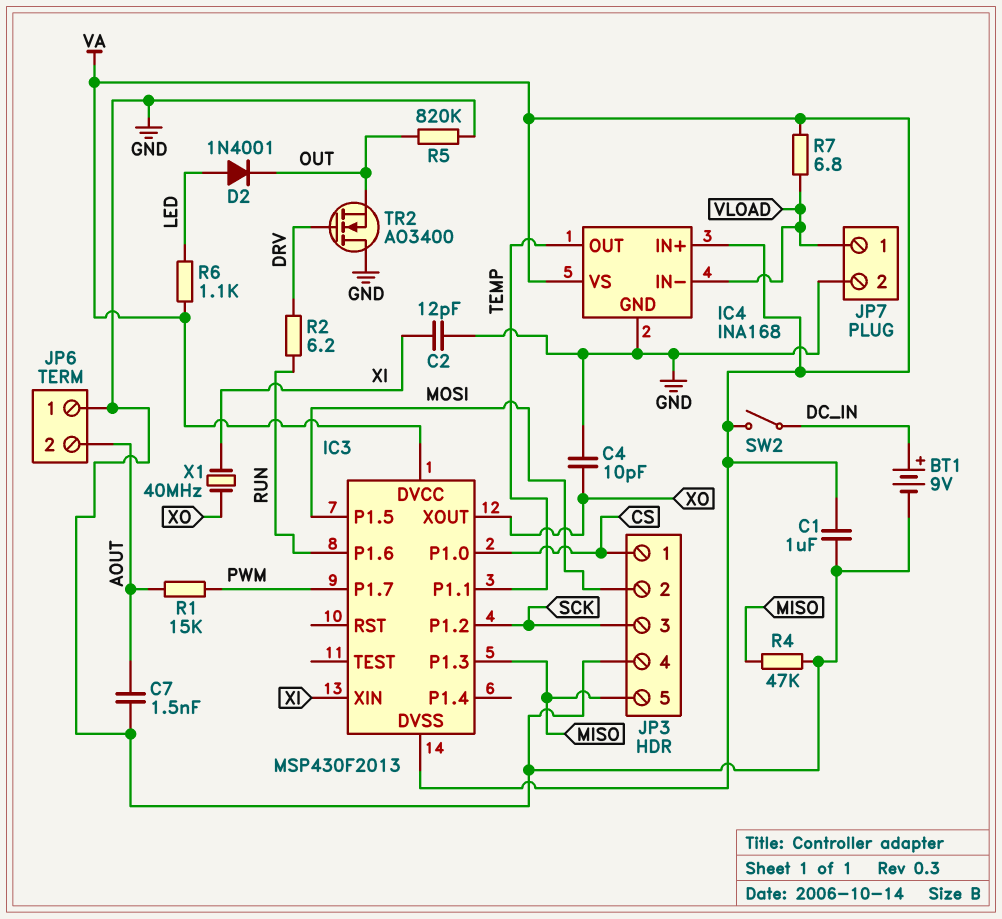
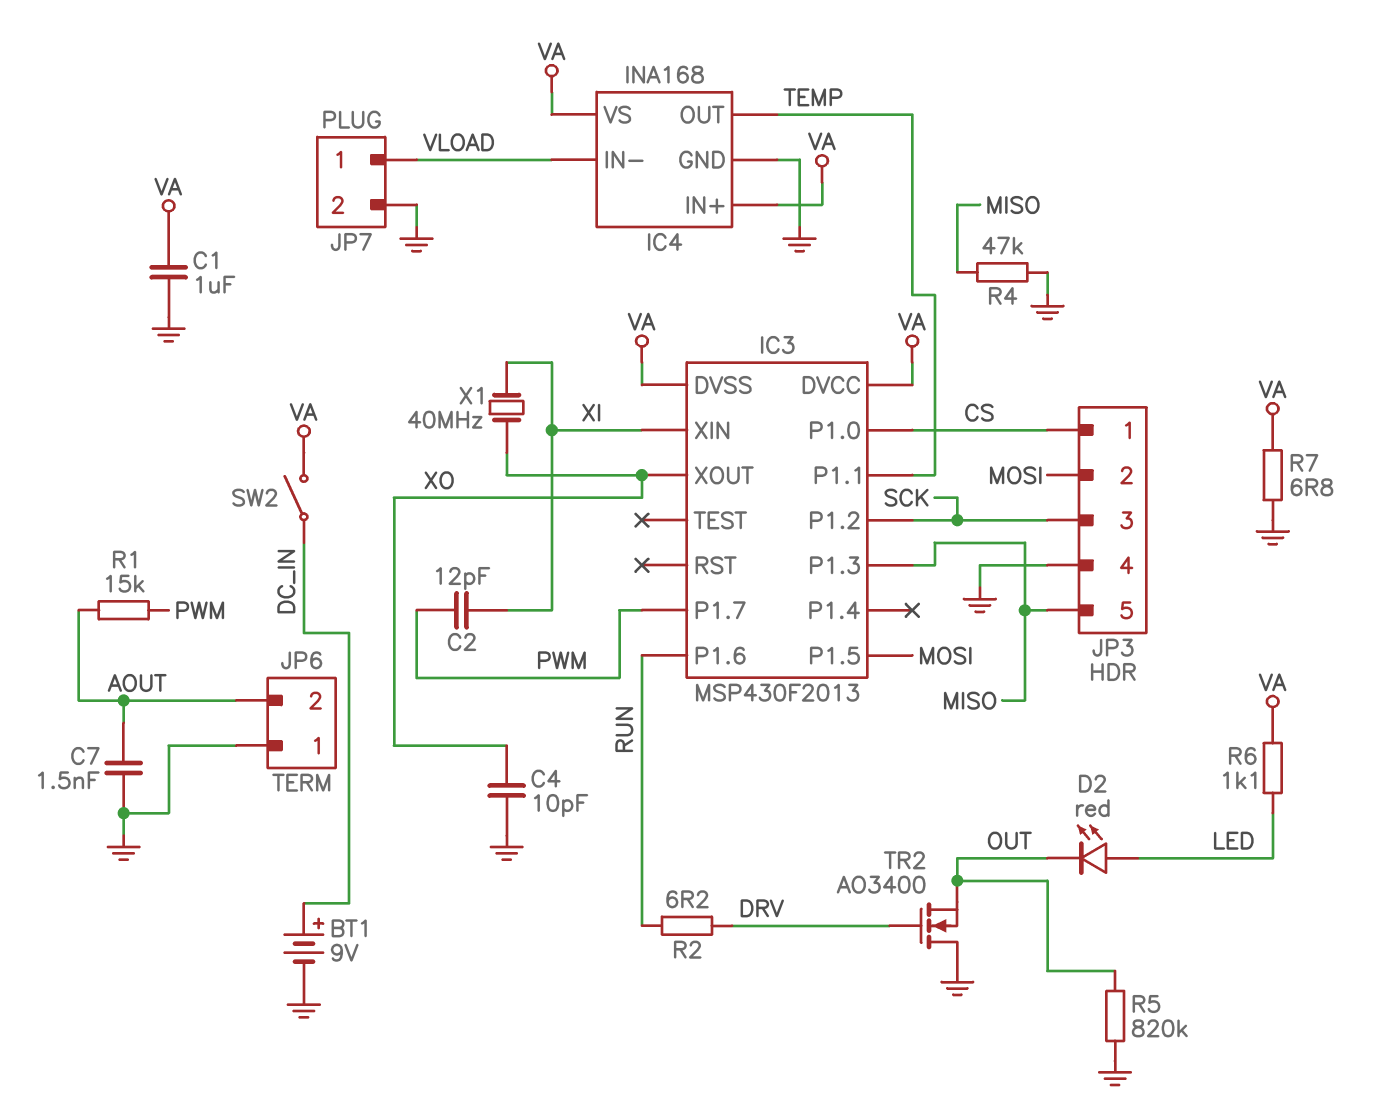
C2: 12pF (GND, XI) -> 12pF (PWM, XI)
D2: diode 1N4001 (A LED, K OUT) -> LED red (A LED, K OUT)
R7: 6.8 (VA, VLOAD) -> 6.8 (GND, VA)

